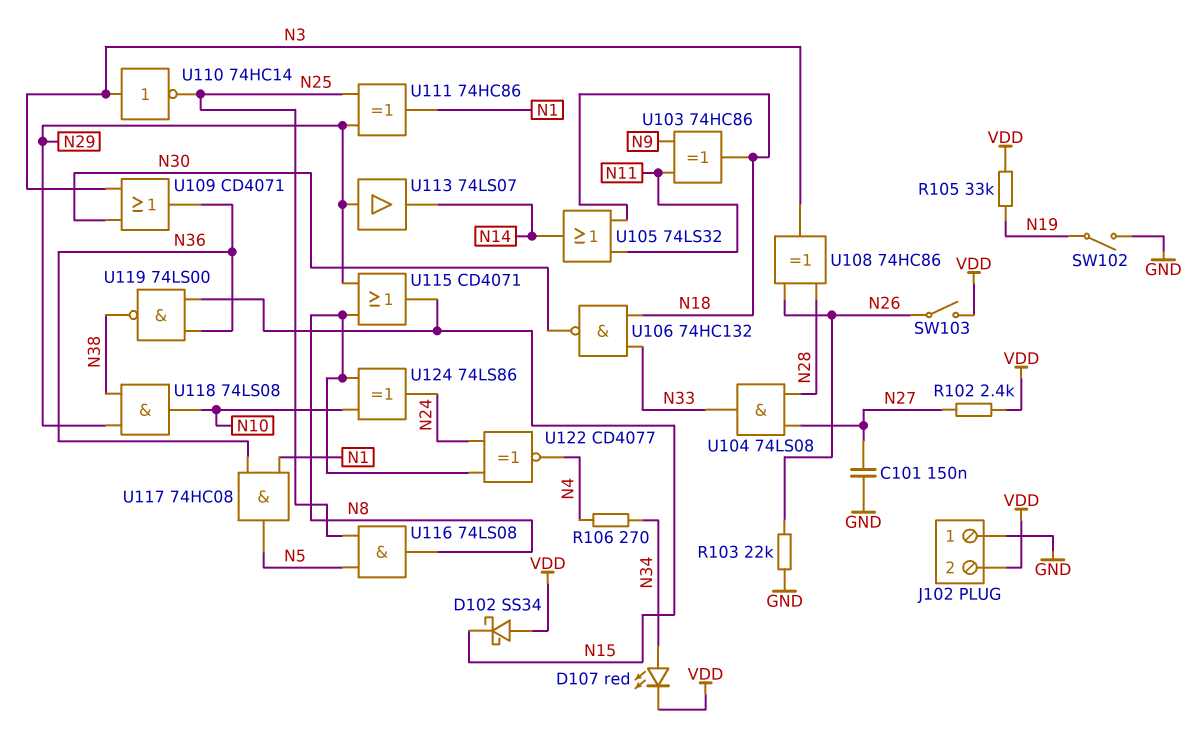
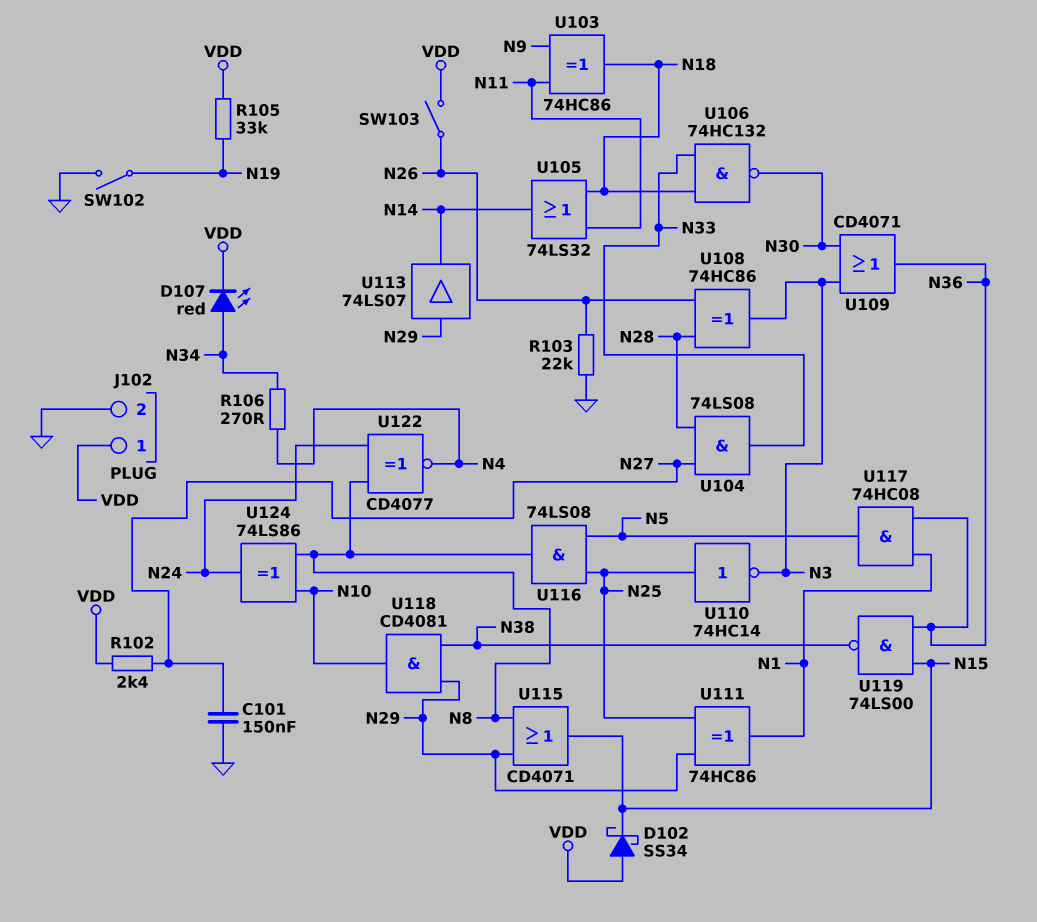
J102 pin 1: GND -> VDD
J102 pin 2: VDD -> GND
U110: NOT 74HC14 (in N3, out N25) -> NOT 74HC14 (in N25, out N3)
U118: AND 74LS08 (in N29, in N38, out N10) -> AND CD4081 (in N29, in N38, out N10)

